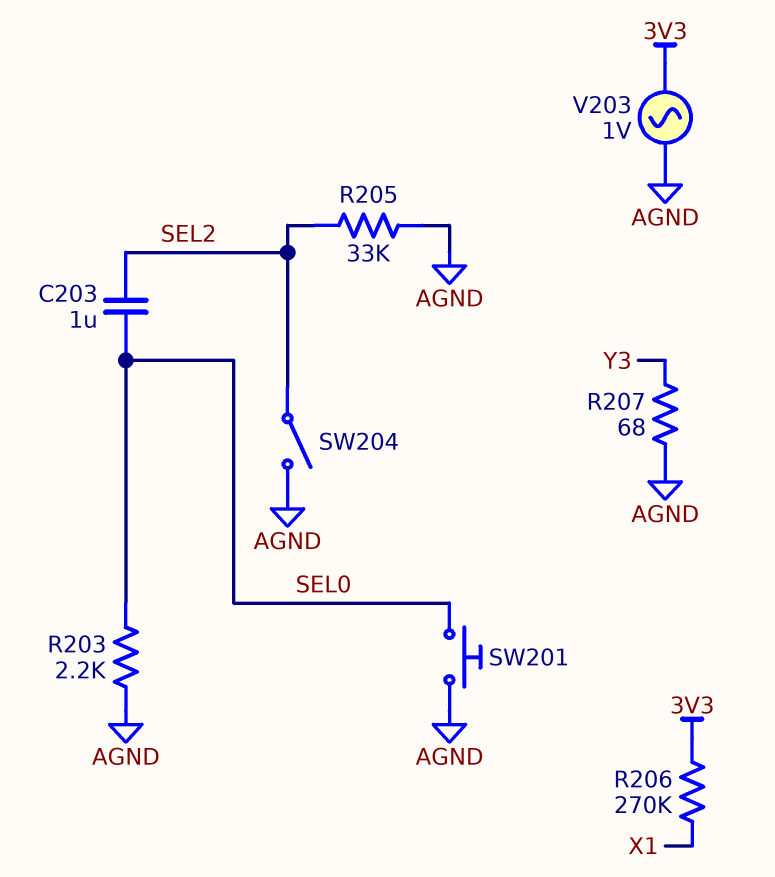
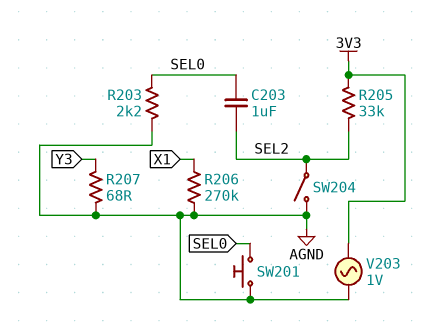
R205: 33k (AGND, SEL2) -> 33k (3V3, SEL2)
R206: 270k (3V3, X1) -> 270k (AGND, X1)

